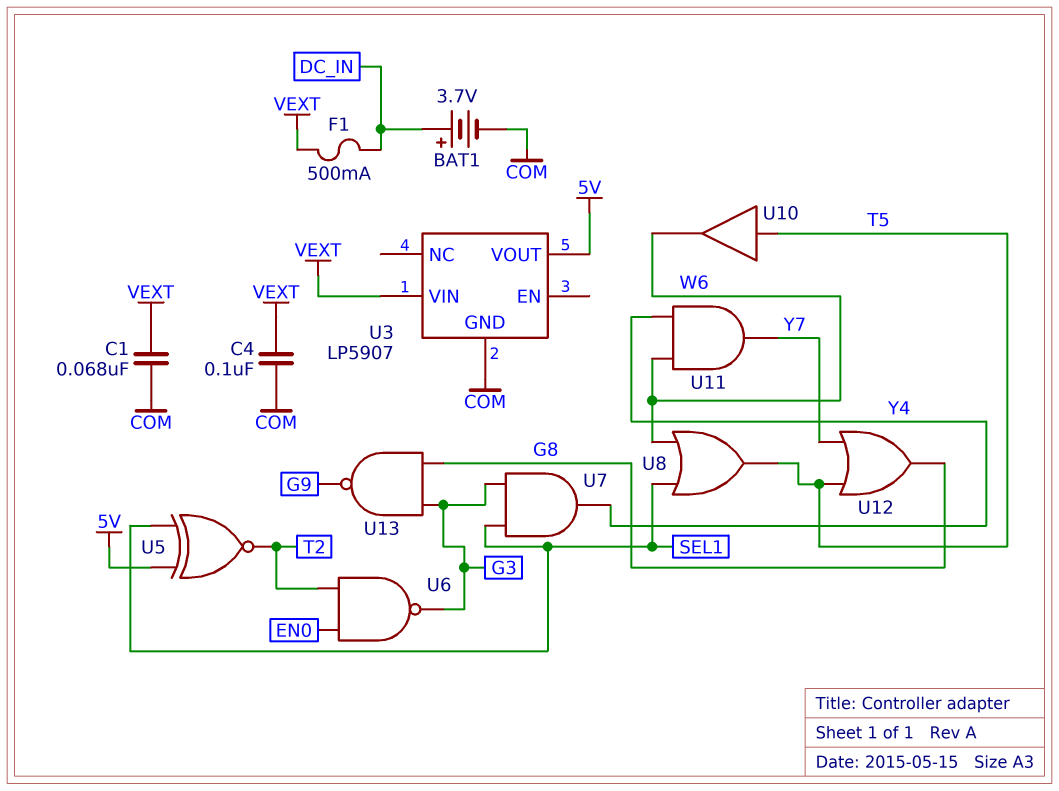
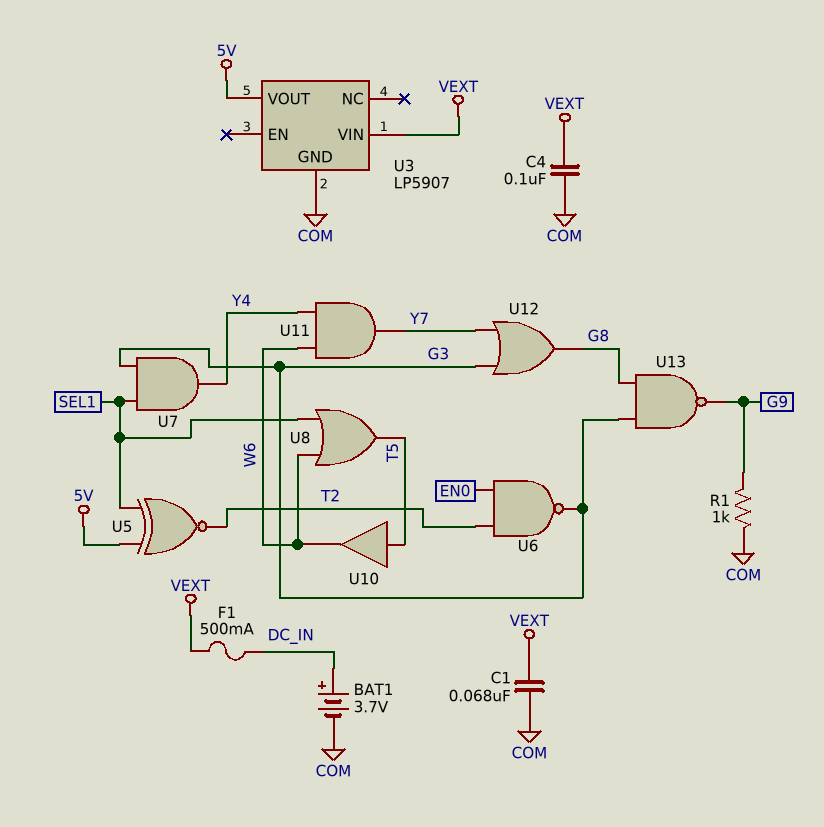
R1: none -> 1k (COM, G9)
U12: OR (in T5, in Y7, out G8) -> OR (in G3, in Y7, out G8)

